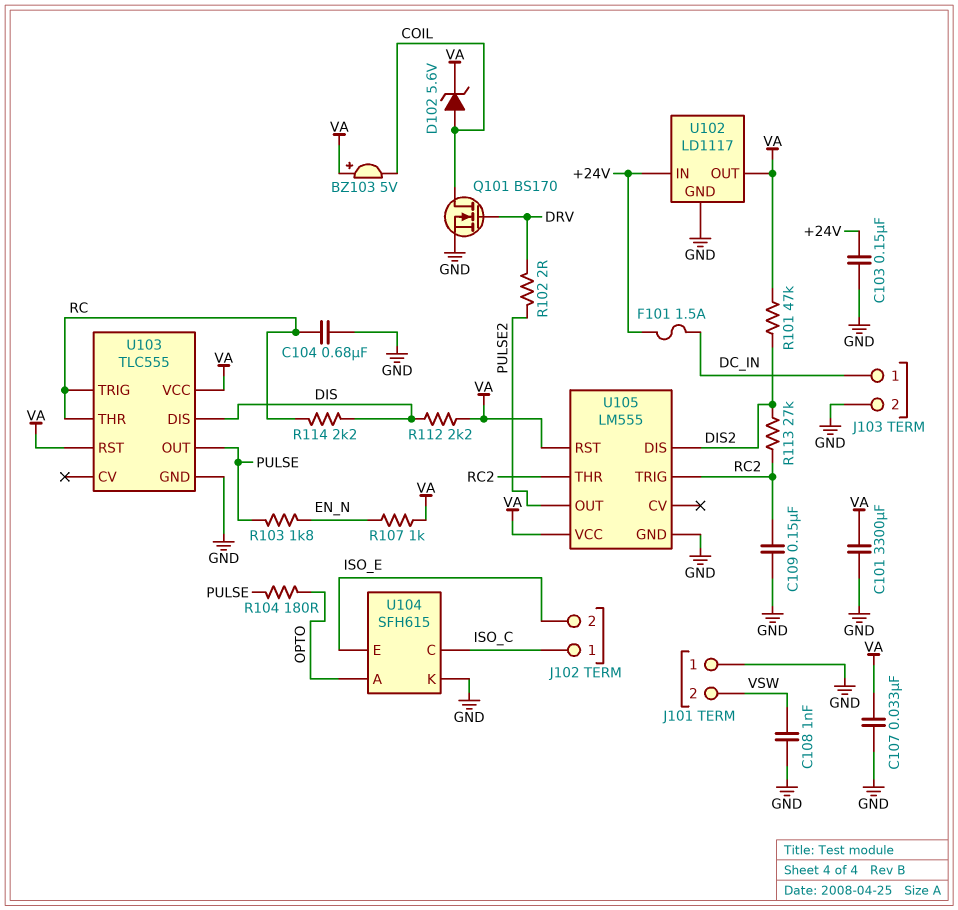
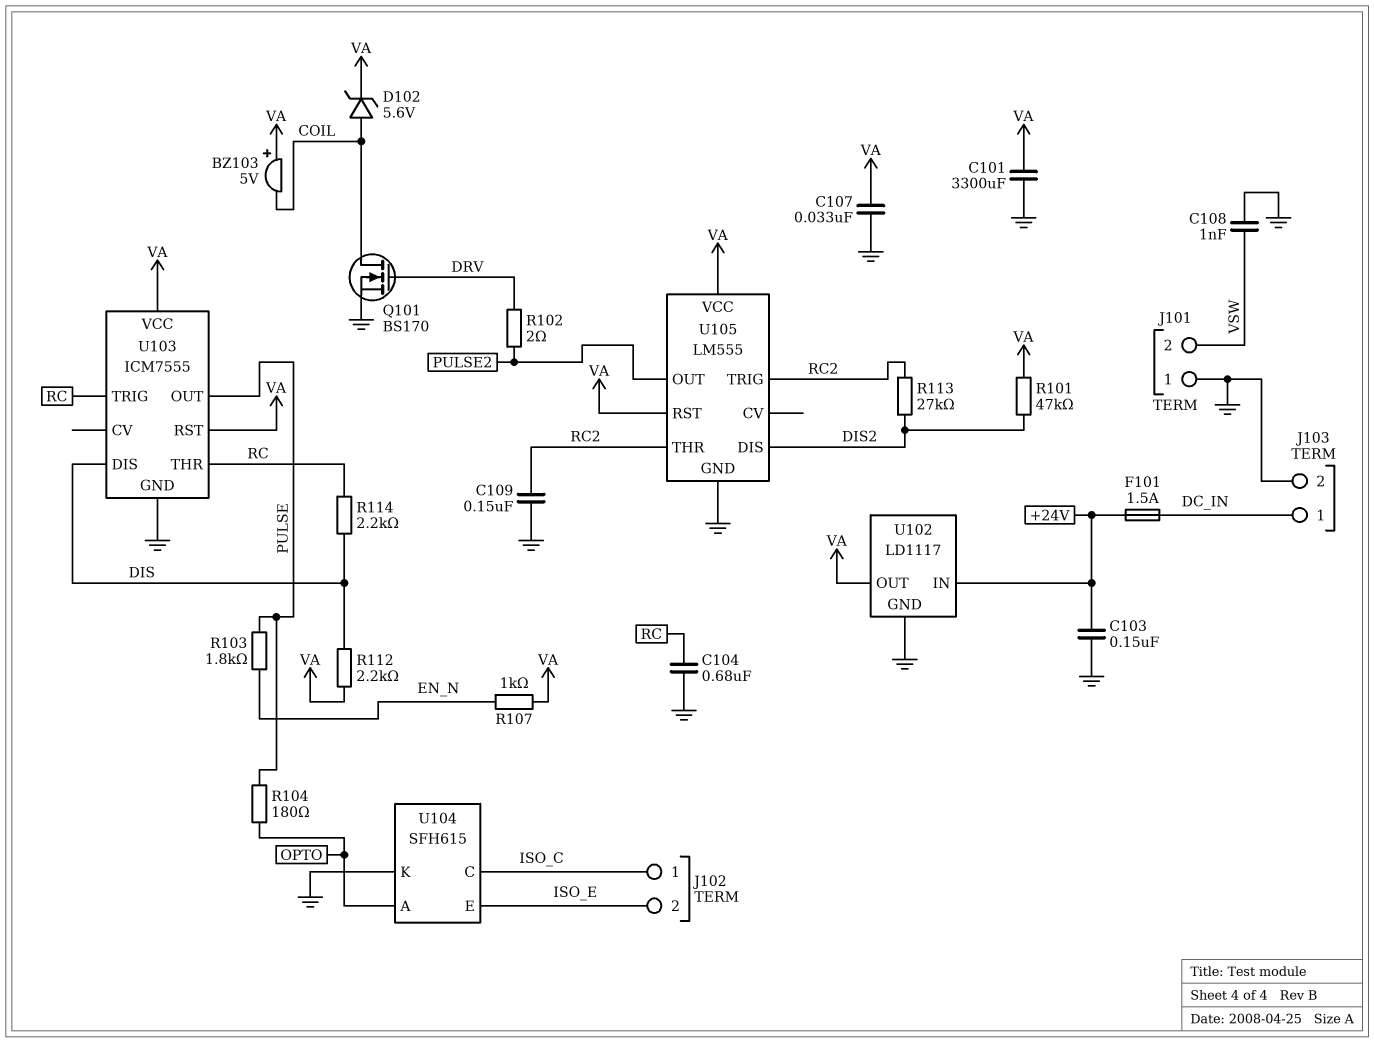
U103: TLC555 -> ICM7555

